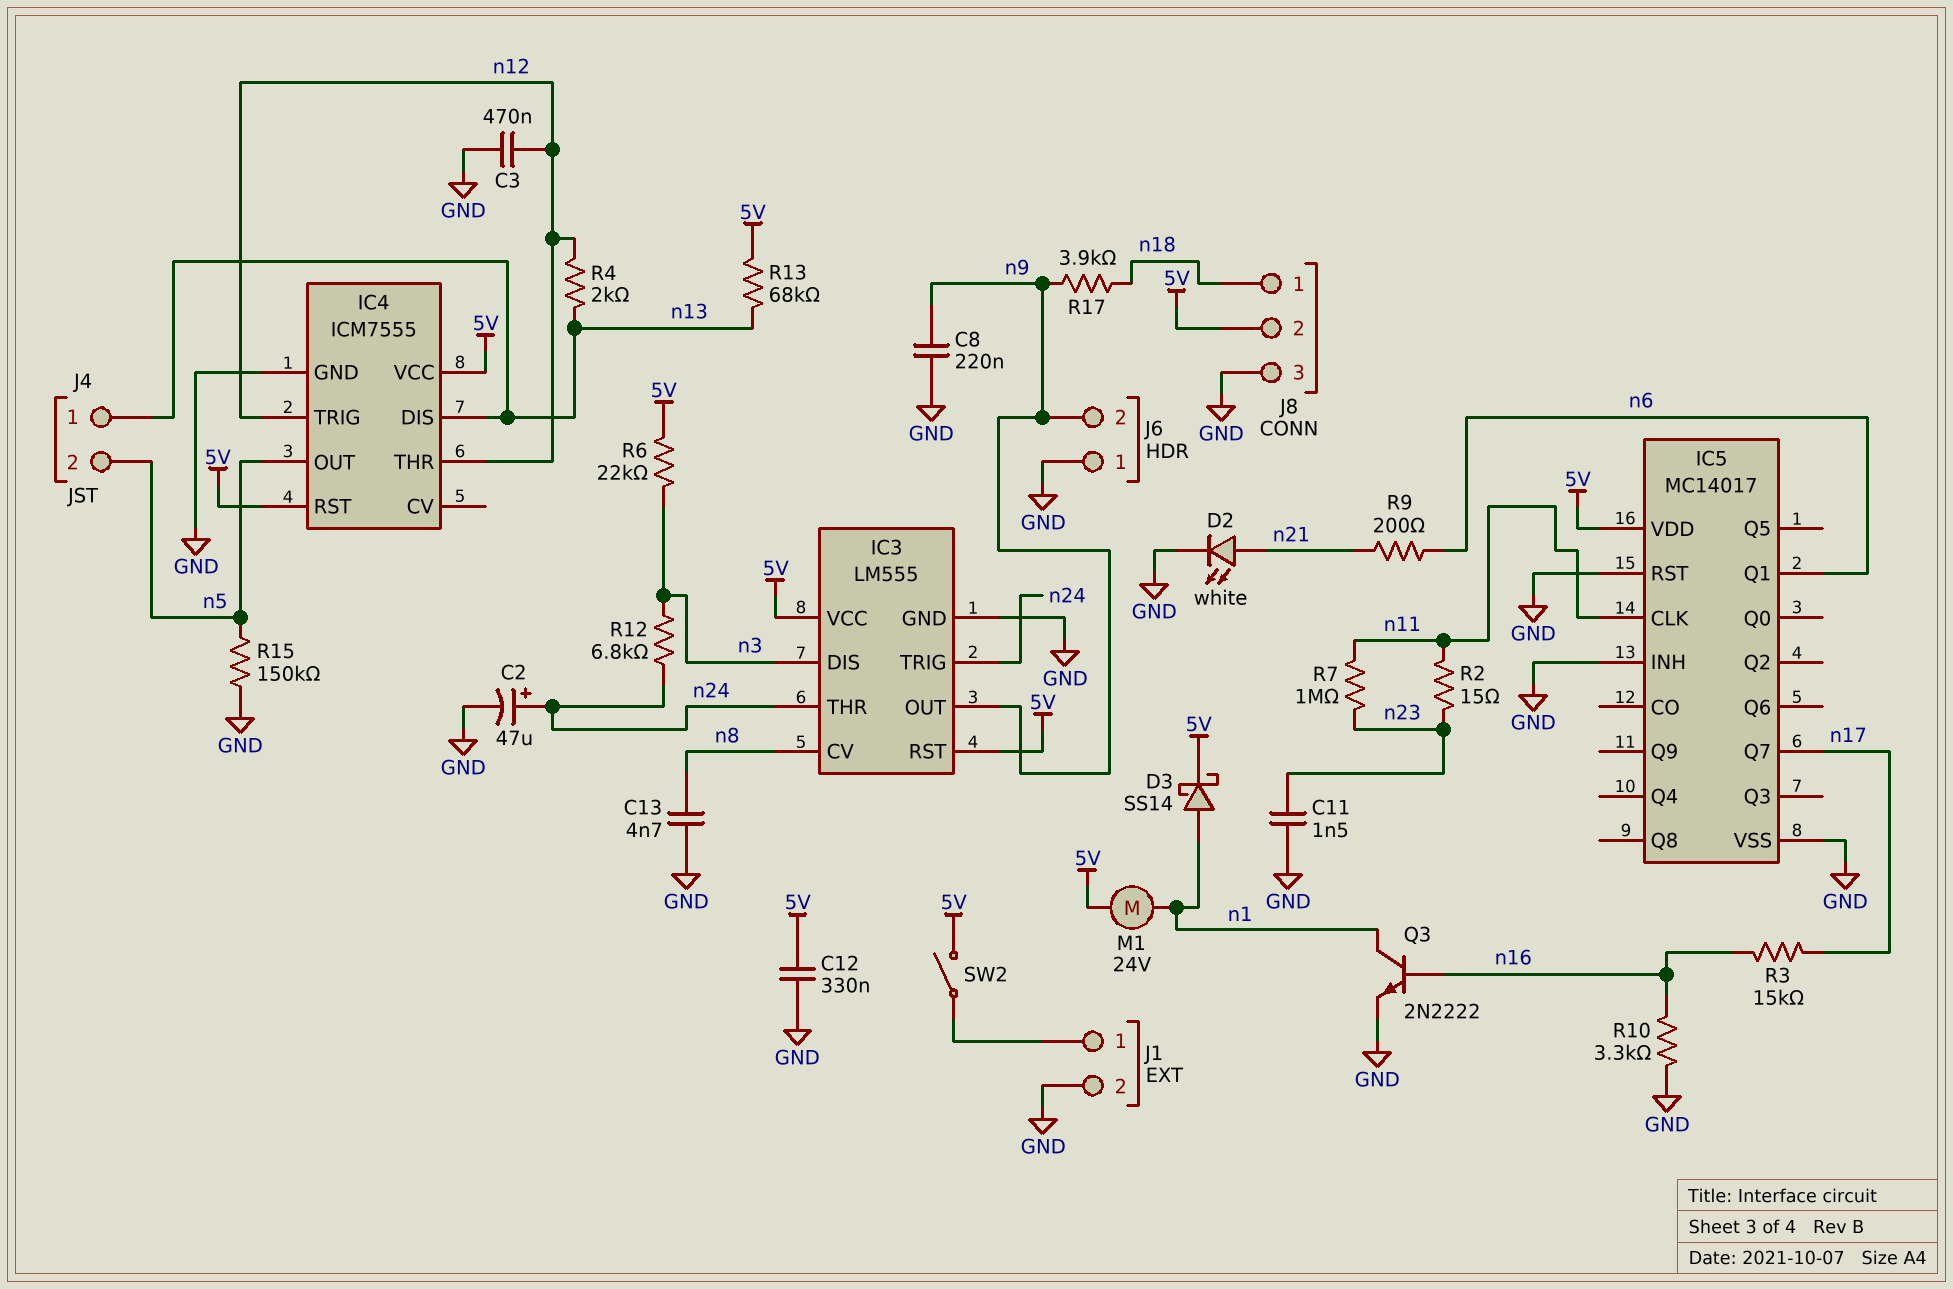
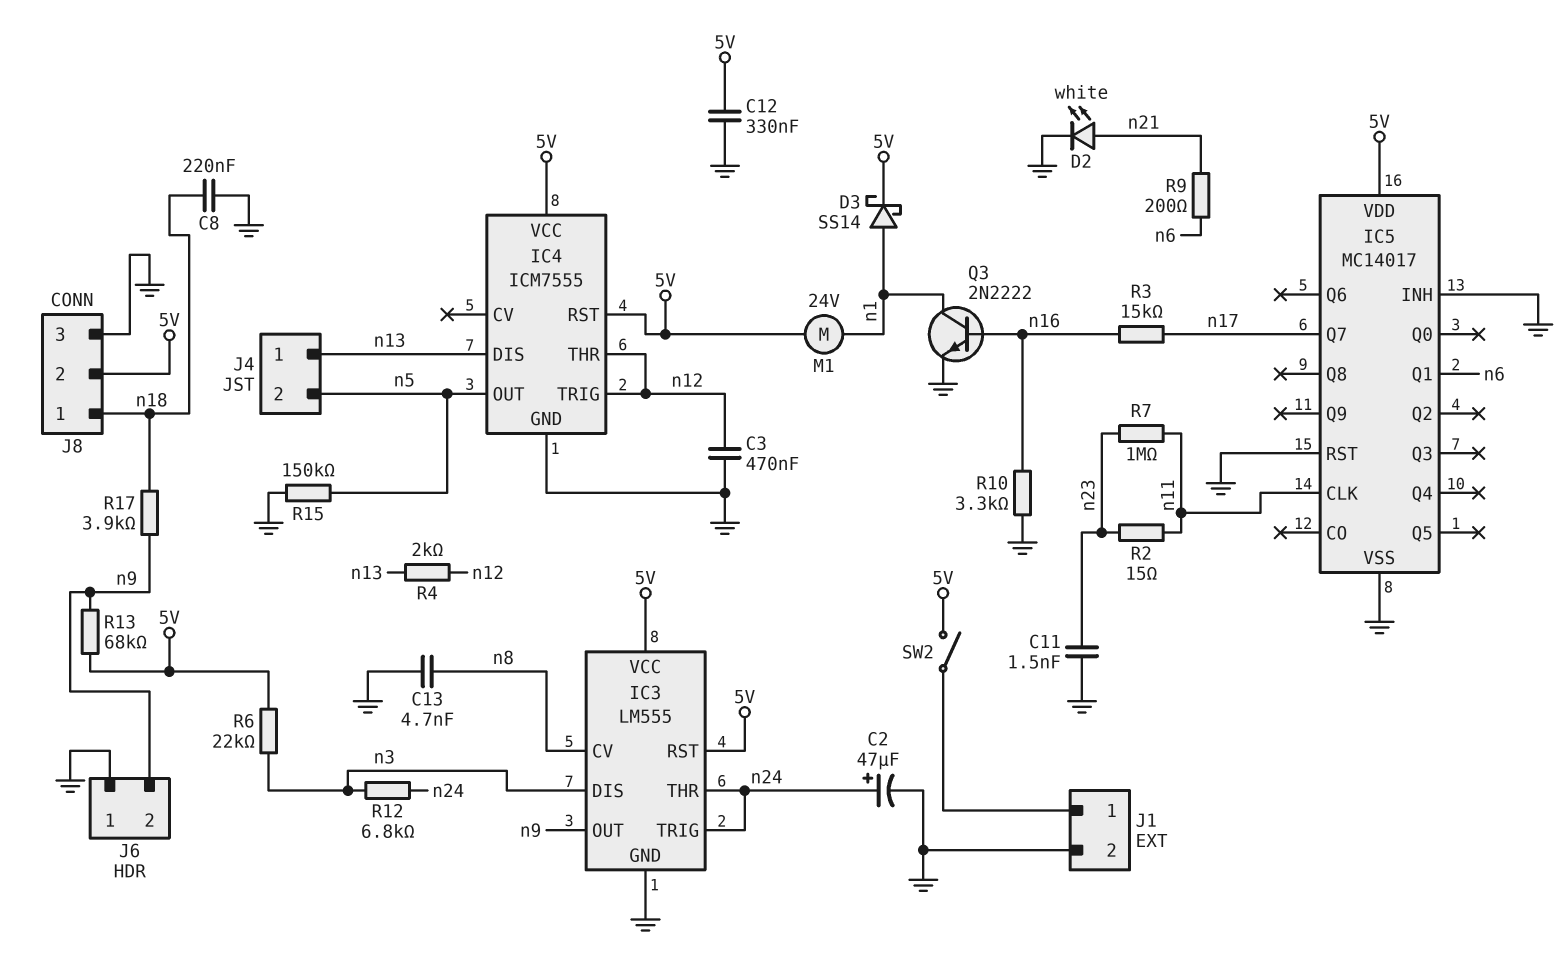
C8: 220nF (GND, n9) -> 220nF (GND, n18)
R13: 68k (5V, n13) -> 68k (5V, n9)

